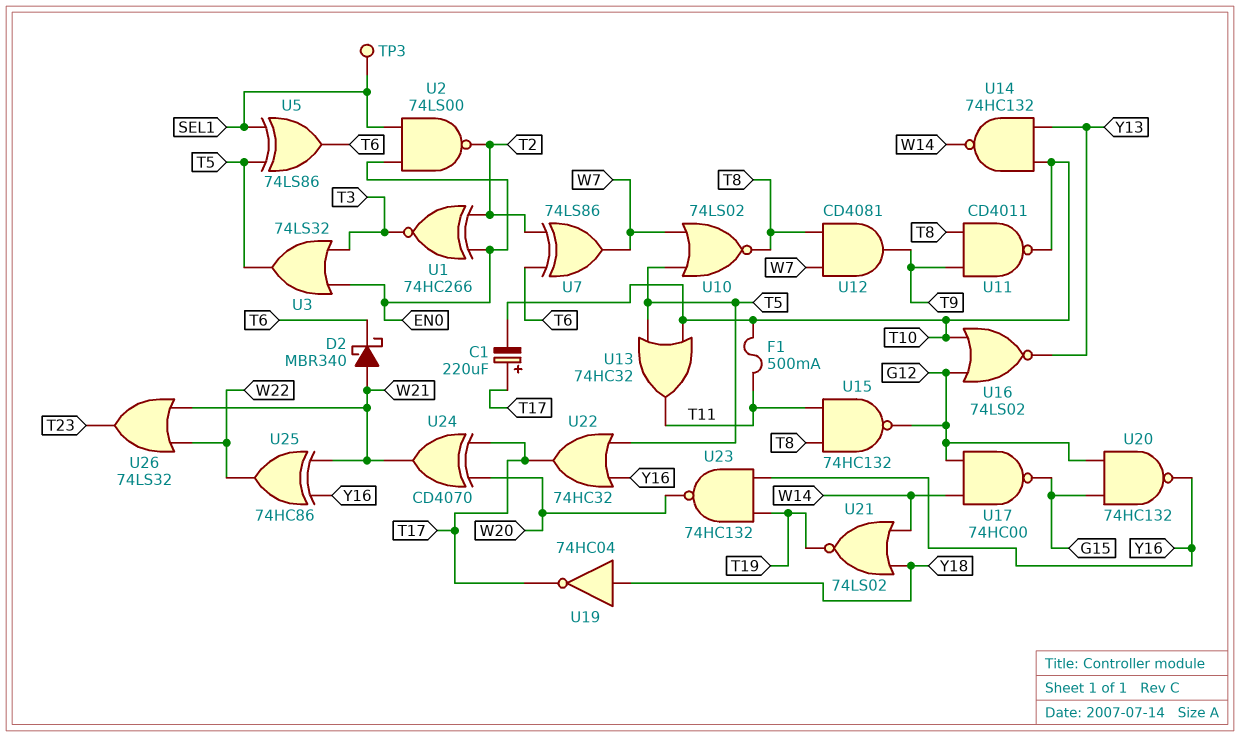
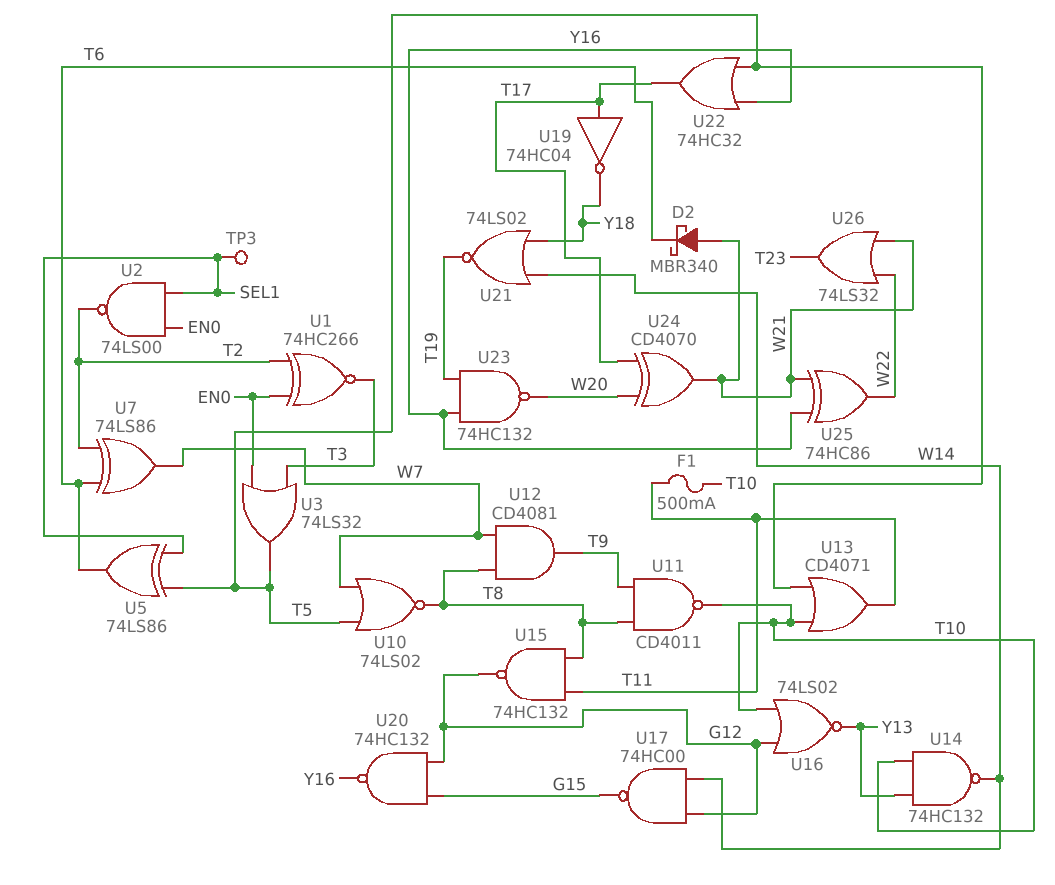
C1: 220uF (plus T17, minus T10) -> none
U13: OR 74HC32 (in T5, in T10, out T11) -> OR CD4071 (in T5, in T10, out T11)
U19: NOT 74HC04 (in Y18, out T17) -> NOT 74HC04 (in T17, out Y18)

